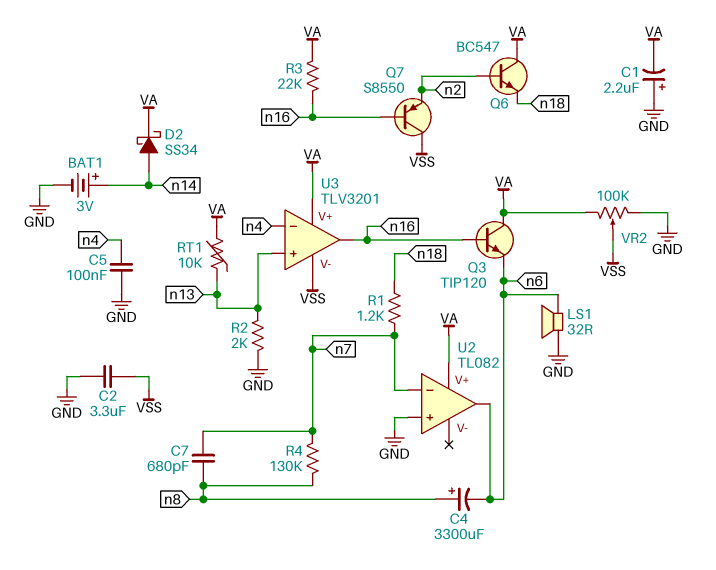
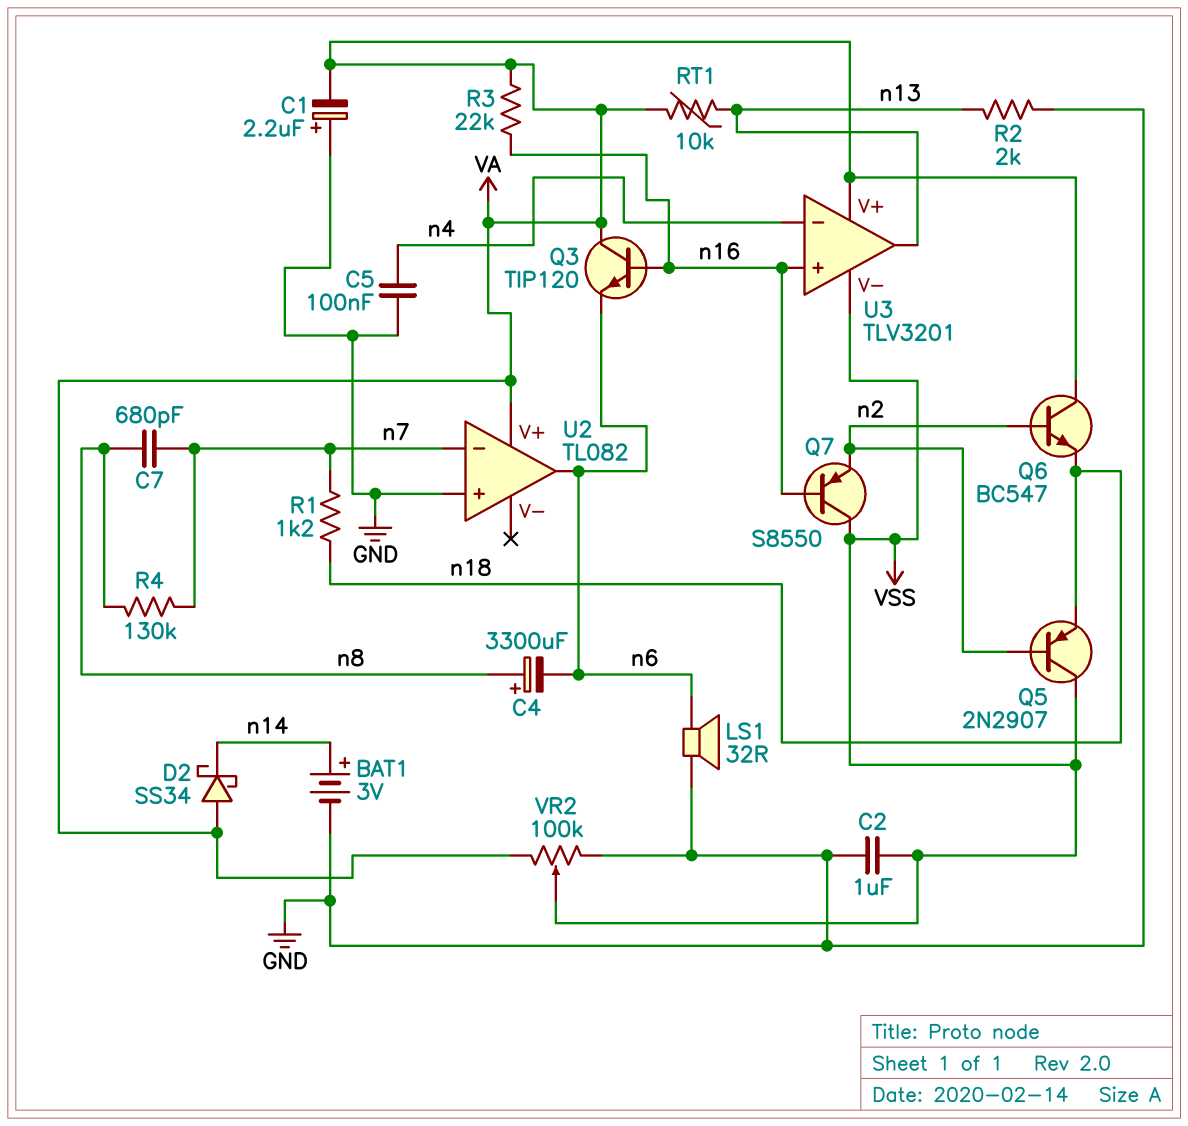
C2: 3.3uF (GND, VSS) -> 1uF (GND, VSS)
D2: schottky SS34 (A n14, K VA) -> schottky SS34 (A VA, K n14)
Q5: none -> PNP 2N2907 (B n2, C VSS, E n18)
U3 pin in+: n13 -> n16
U3 pin out: n16 -> n13

